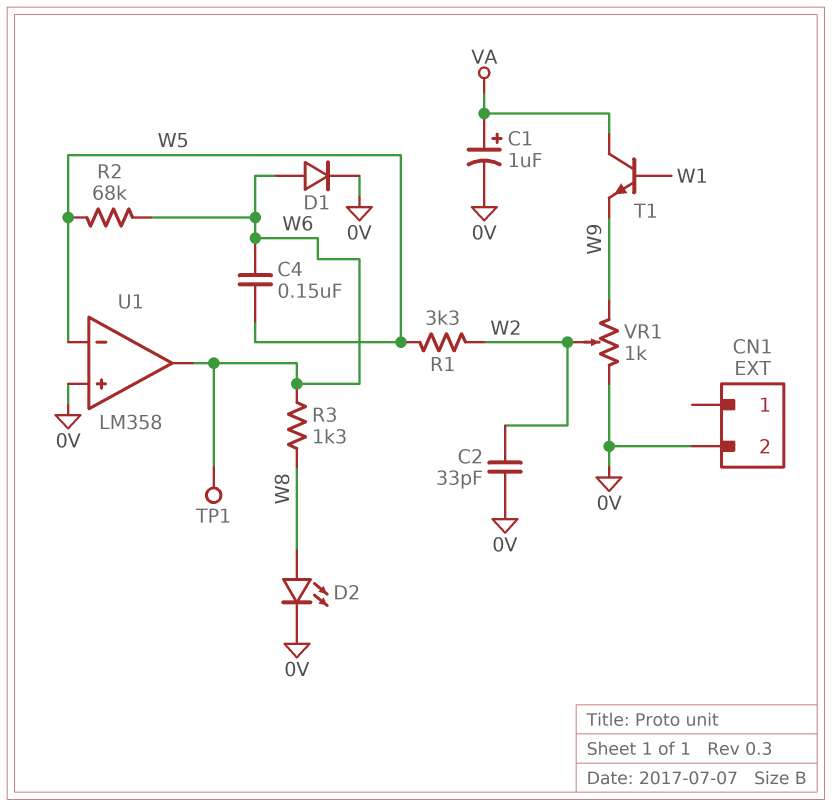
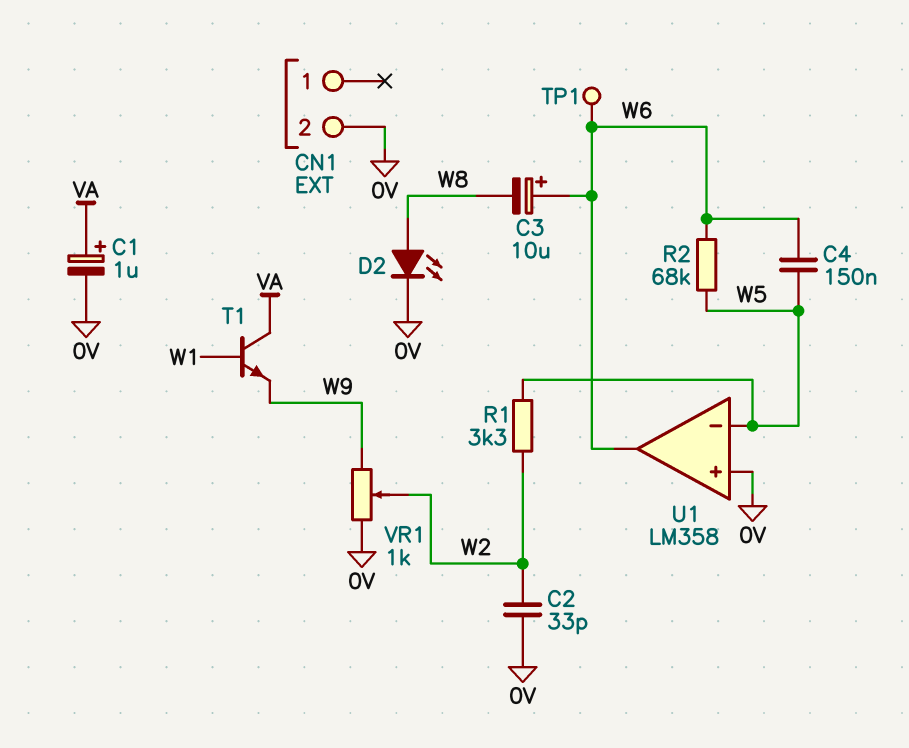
C3: none -> 10uF (plus W6, minus W8)
D1: diode (A W6, K 0V) -> none
R3: 1.3k (W6, W8) -> none

